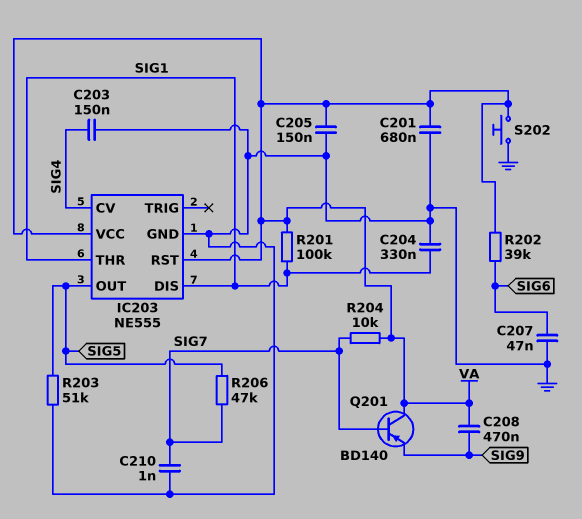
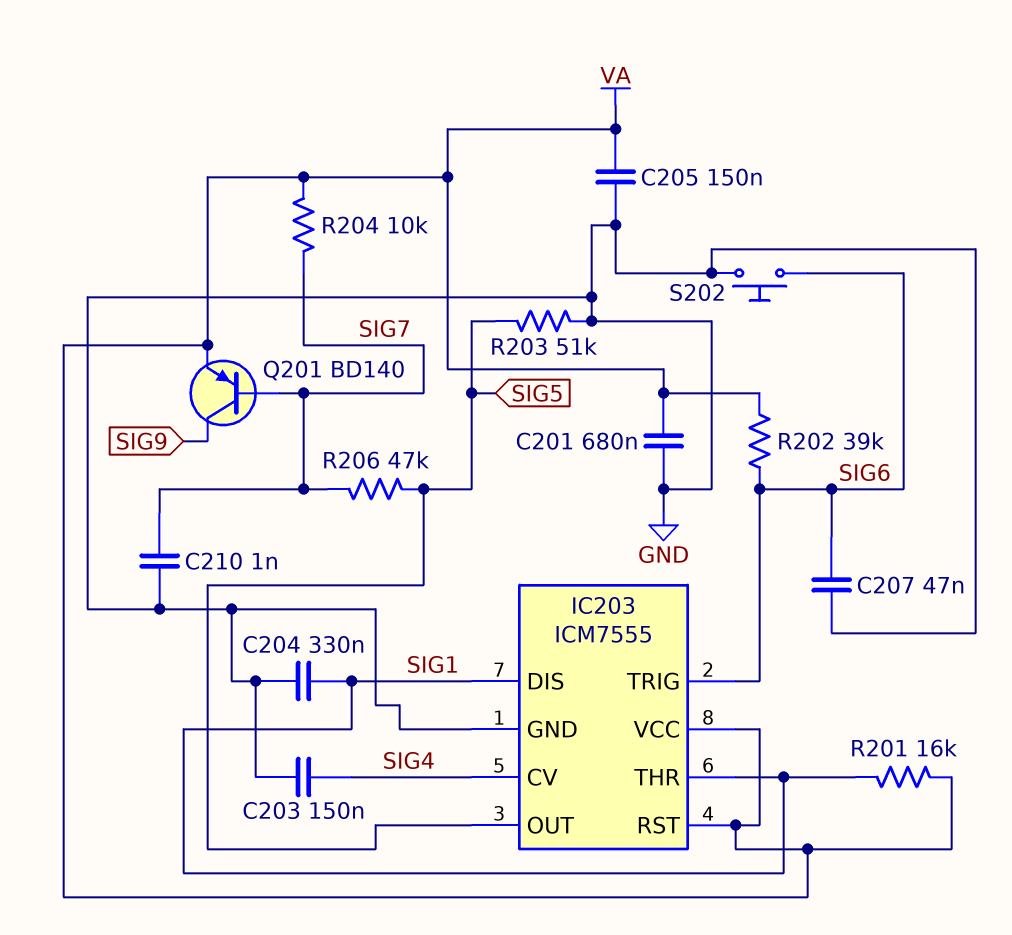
C208: 470nF (SIG9, VA) -> none
IC203: NE555 -> ICM7555
IC203 pin TRIG: none -> SIG6
Q201: PNP BD140 (B SIG7, C VA, E SIG9) -> PNP BD140 (B SIG7, C SIG9, E VA)
R201: 100k (SIG1, VA) -> 16k (SIG1, VA)
S202: button (GND, VA) -> button (GND, SIG6)

